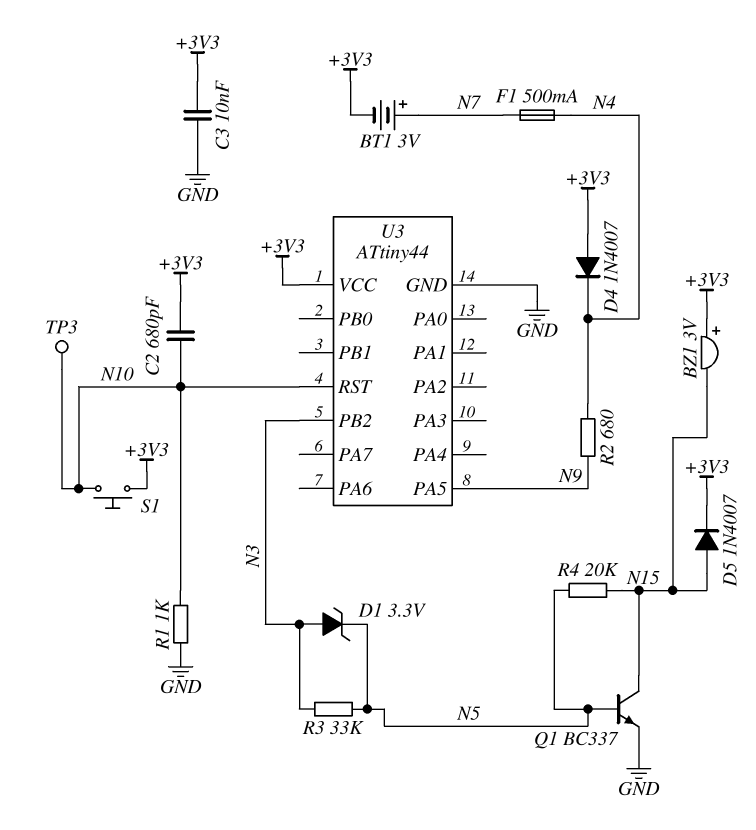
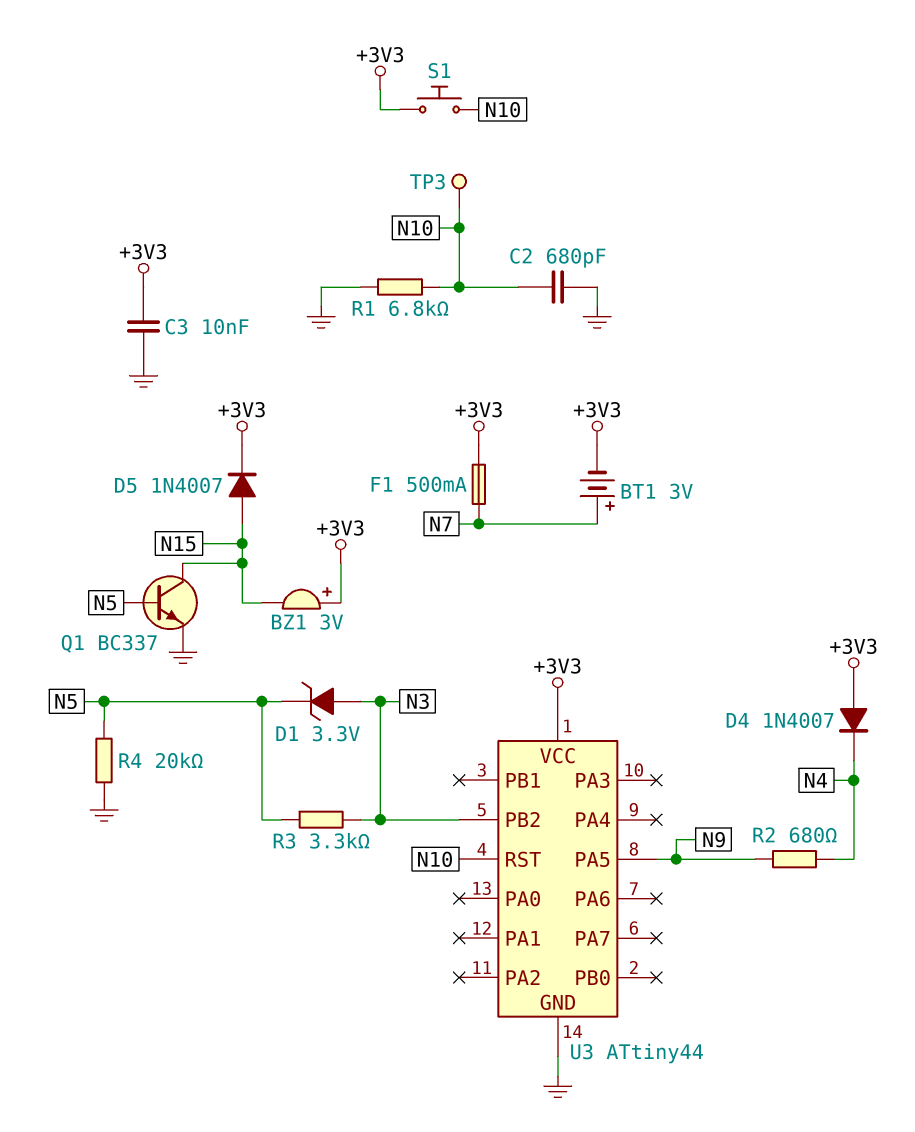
C2: 680pF (+3V3, N10) -> 680pF (GND, N10)
F1: 500mA (N4, N7) -> 500mA (+3V3, N7)
R1: 1k (GND, N10) -> 6.8k (GND, N10)
R3: 33k (N3, N5) -> 3.3k (N3, N5)
R4: 20k (N5, N15) -> 20k (GND, N5)

